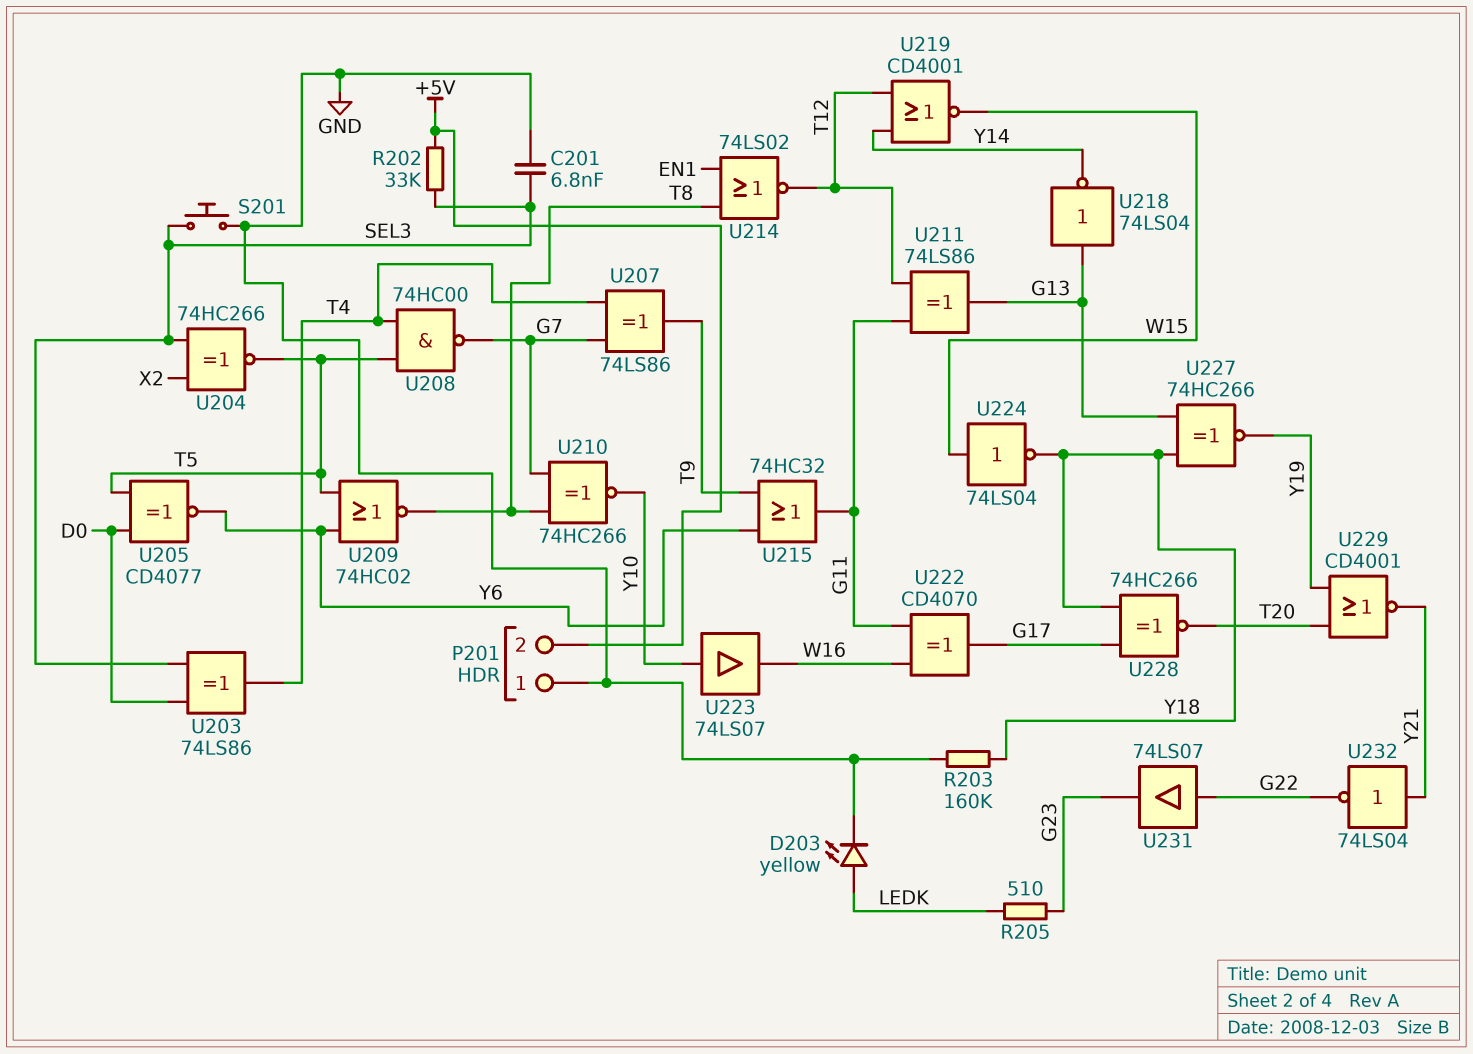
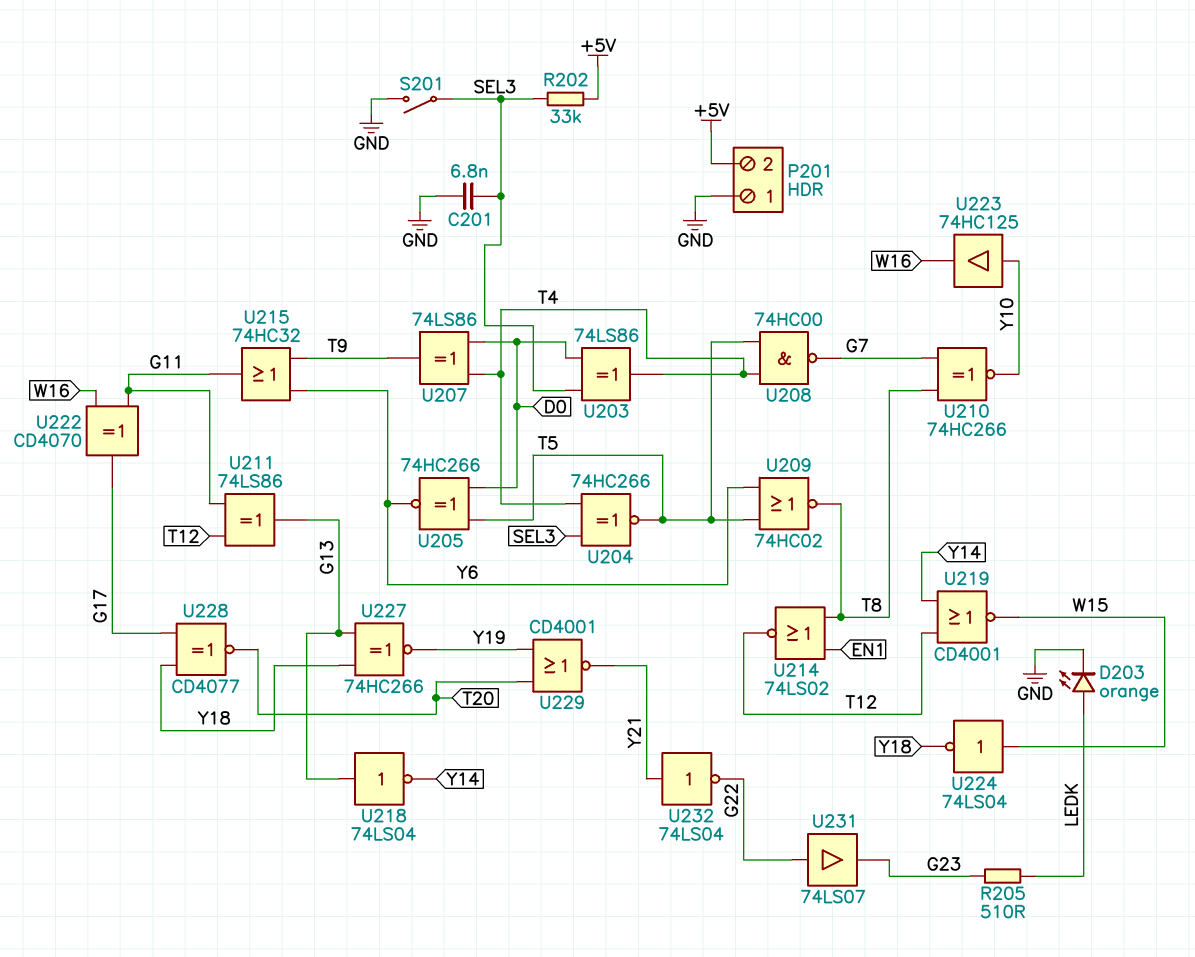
D203: LED yellow (A LEDK, K GND) -> LED orange (A LEDK, K GND)
R203: 160k (GND, Y18) -> none
S201: button (GND, SEL3) -> switch (GND, SEL3)
U204: XNOR 74HC266 (in SEL3, in X2, out T5) -> XNOR 74HC266 (in SEL3, in T4, out T5)
U205: XNOR CD4077 (in D0, in T5, out Y6) -> XNOR 74HC266 (in D0, in T5, out Y6)
U207: XOR 74LS86 (in G7, in T4, out T9) -> XOR 74LS86 (in D0, in T4, out T9)
U223: buffer 74LS07 (in Y10, out W16) -> buffer 74HC125 (in Y10, out W16)
U228: XNOR 74HC266 (in G17, in Y18, out T20) -> XNOR CD4077 (in G17, in Y18, out T20)

